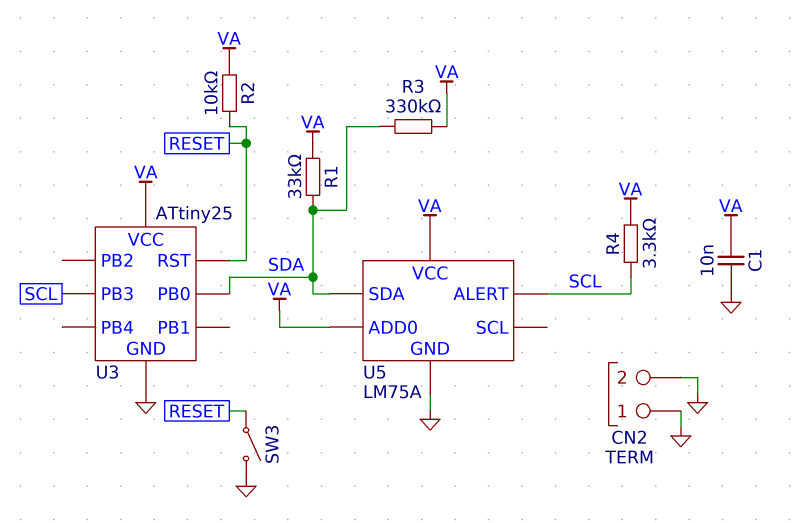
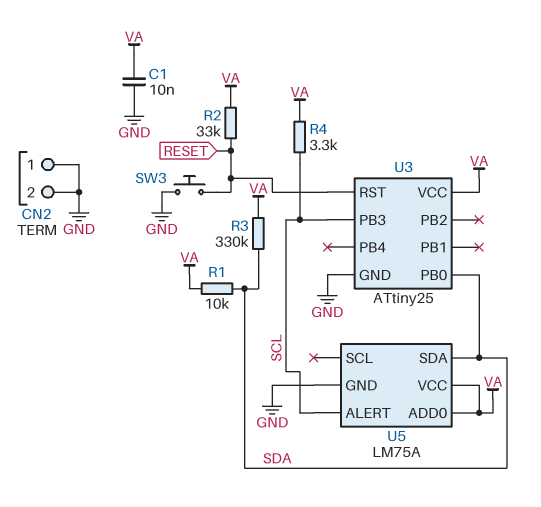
R1: 33k (SDA, VA) -> 10k (SDA, VA)
R2: 10k (RESET, VA) -> 33k (RESET, VA)
SW3: switch (GND, RESET) -> button (GND, RESET)

